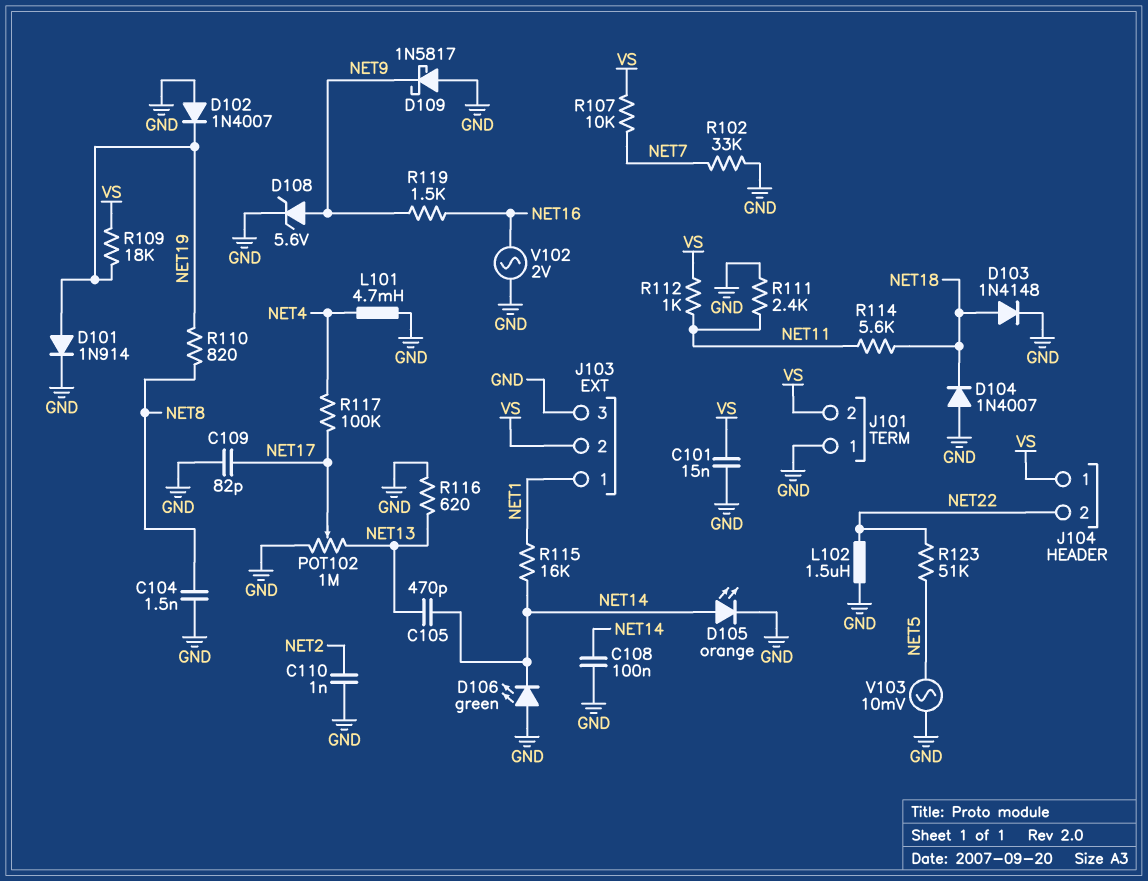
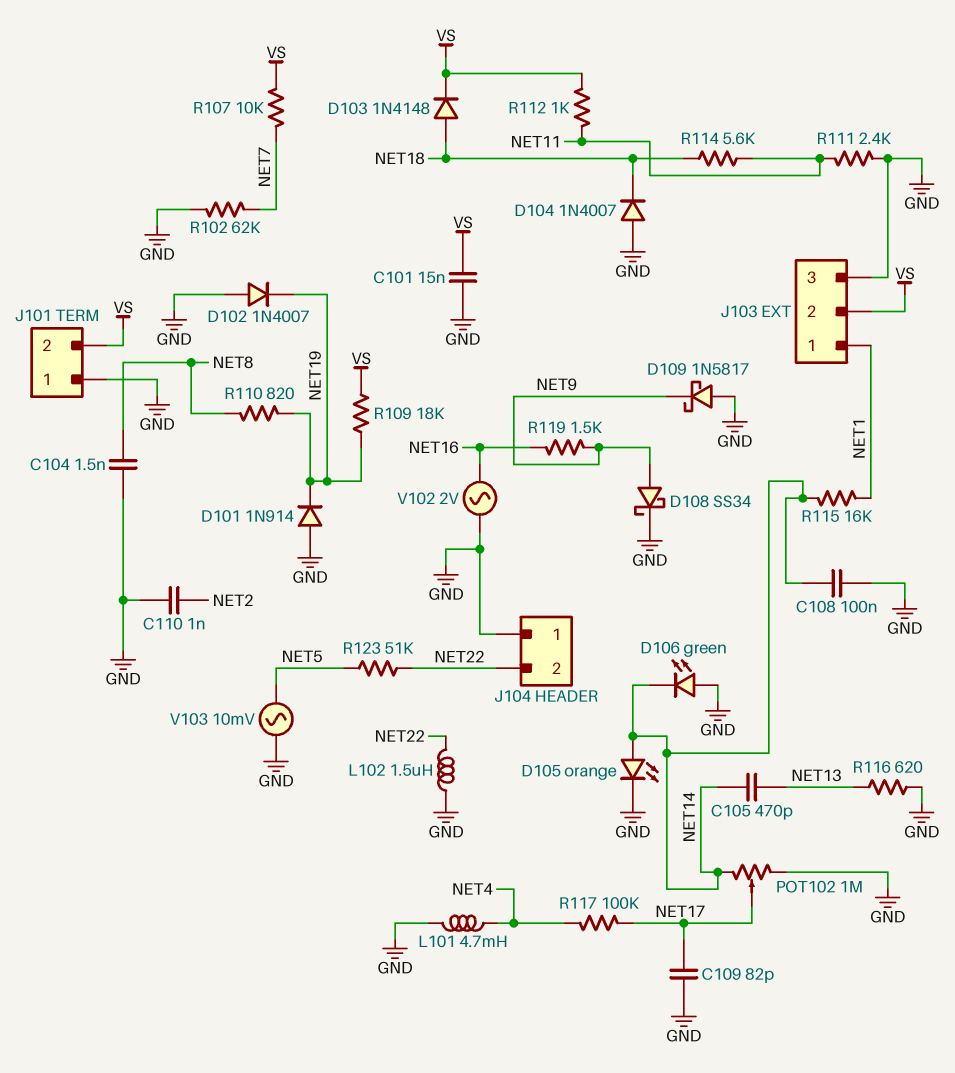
D101: diode 1N914 (A NET19, K GND) -> diode 1N914 (A GND, K NET19)
D103: diode 1N4148 (A NET18, K GND) -> diode 1N4148 (A NET18, K VS)
D108: zener 5.6V (A NET9, K GND) -> schottky SS34 (A NET9, K GND)
J104 pin 1: VS -> GND
POT102: 1M (GND, NET13, wiper NET17) -> 1M (GND, NET14, wiper NET17)
R102: 33k (GND, NET7) -> 62k (GND, NET7)

